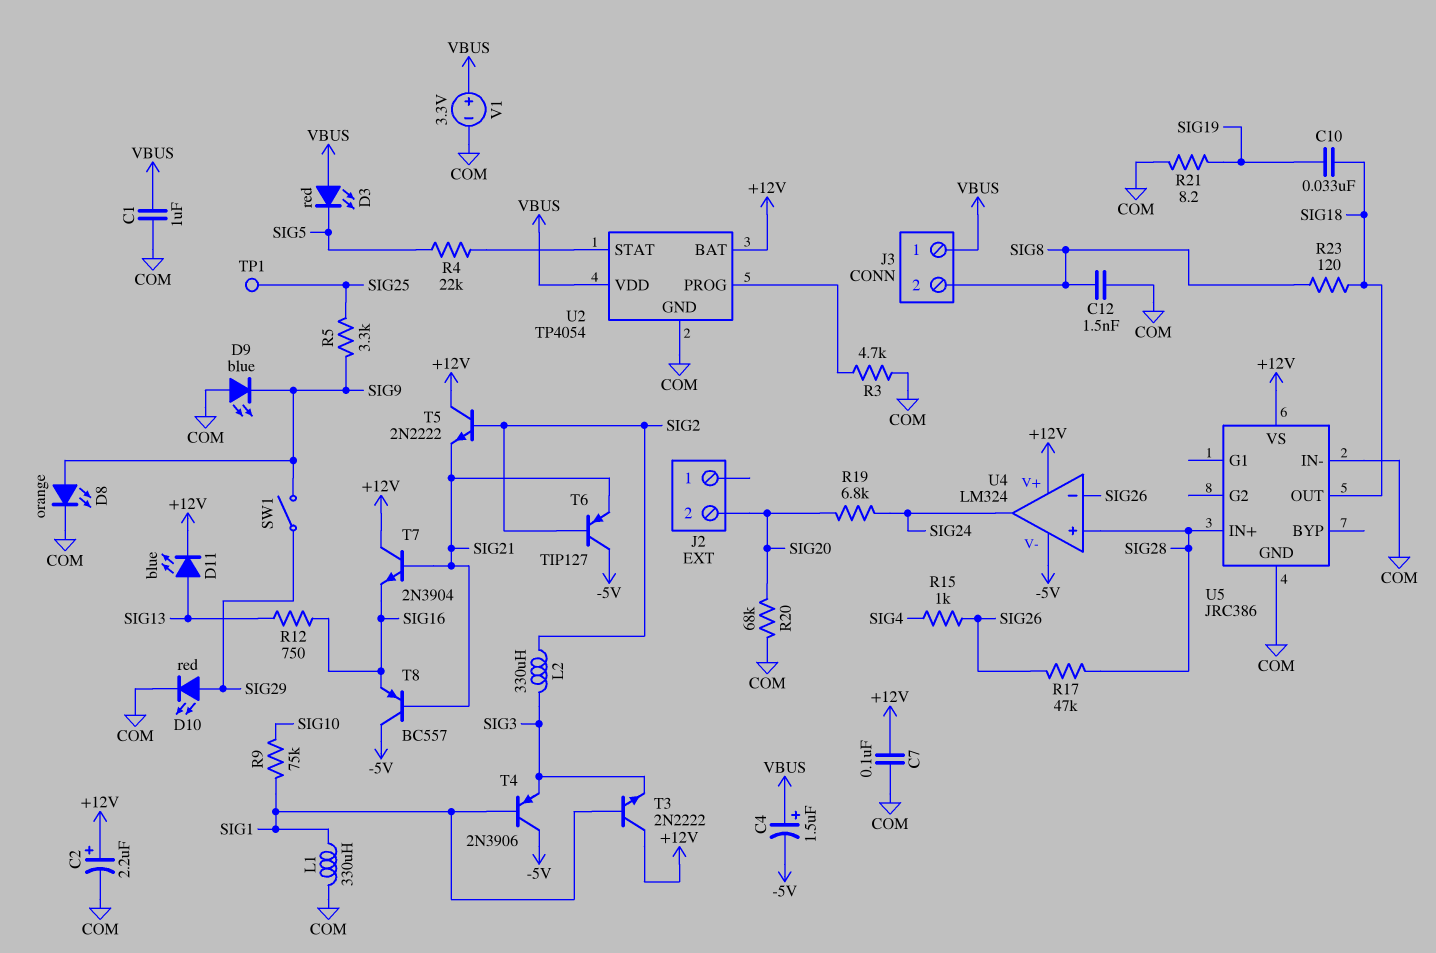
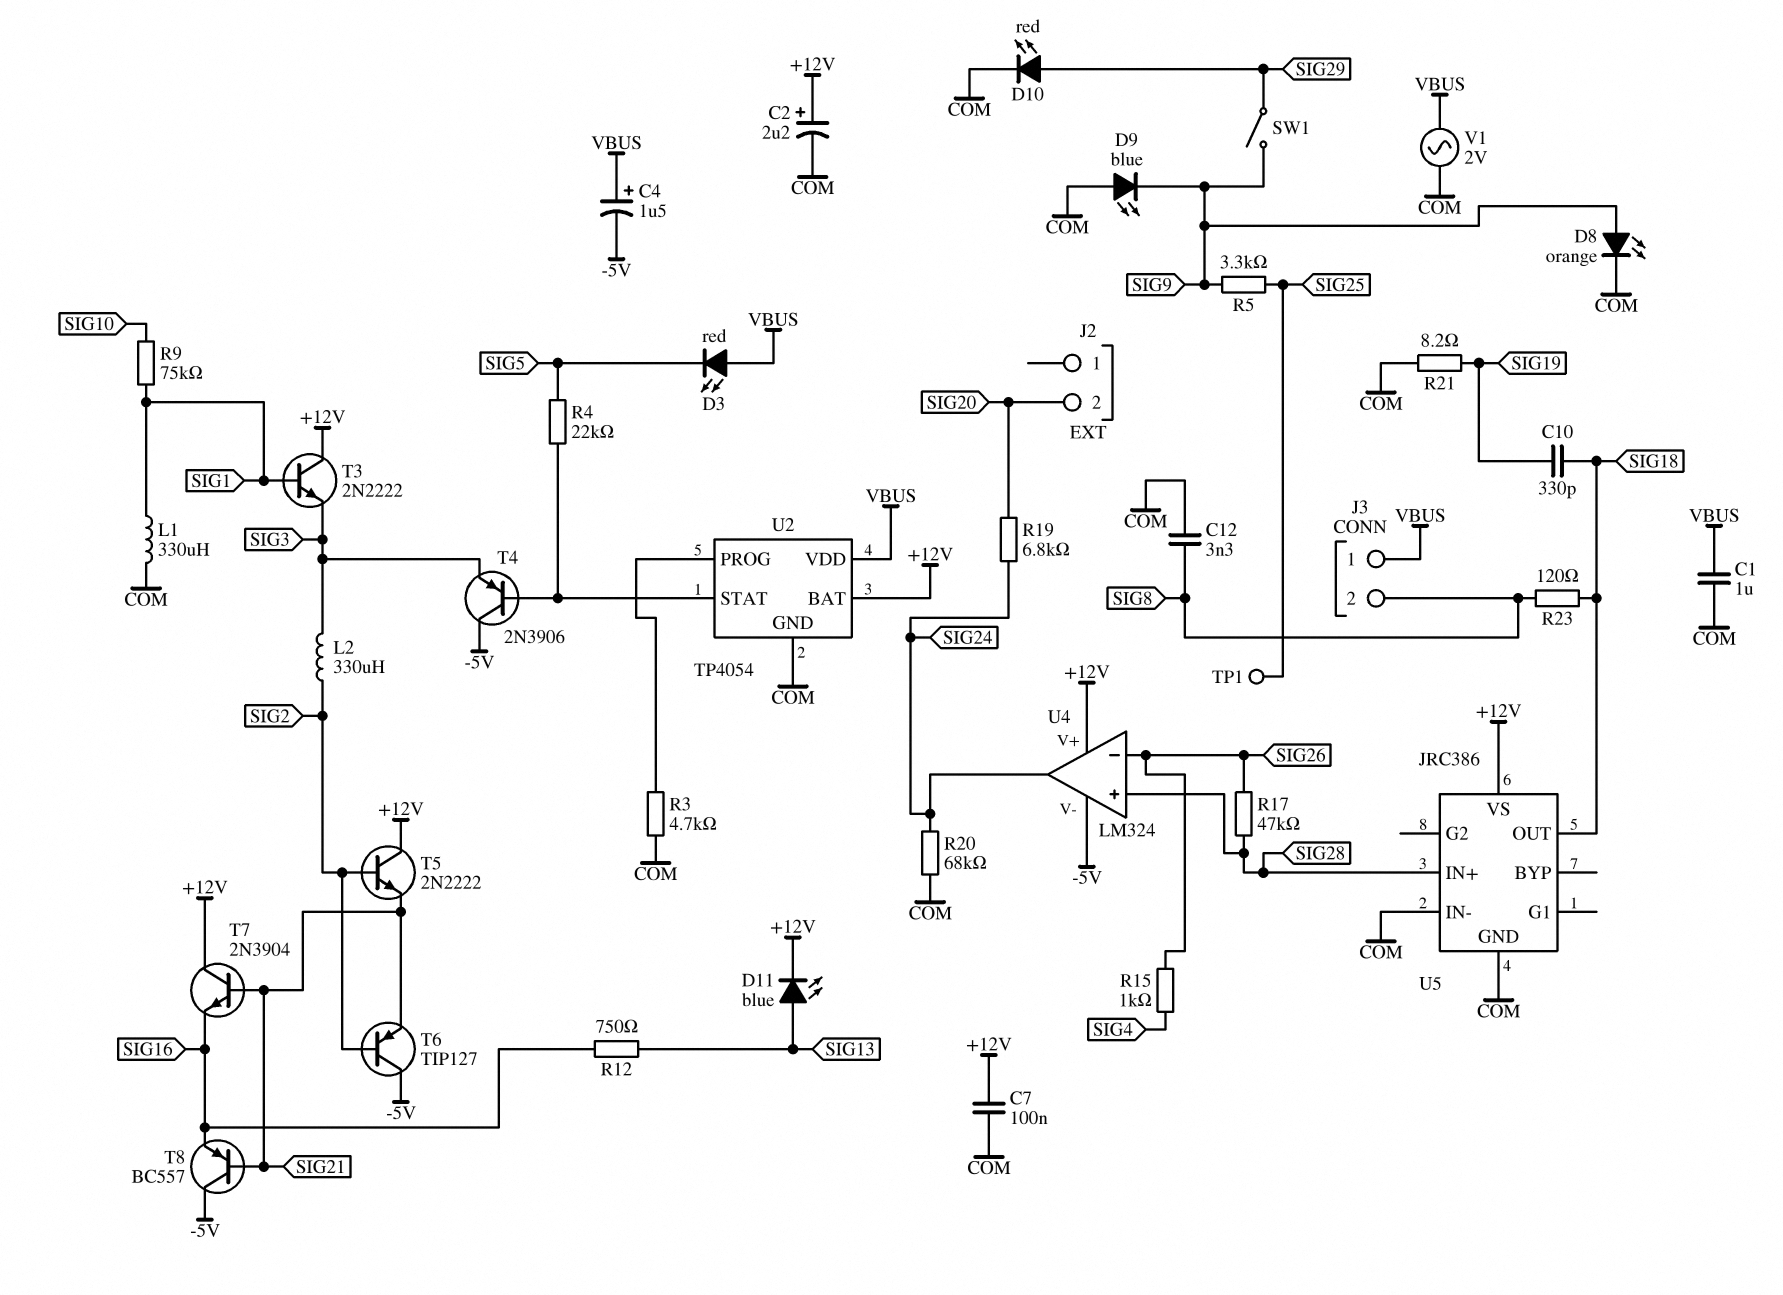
C10: 33nF (SIG18, SIG19) -> 330pF (SIG18, SIG19)
C12: 1.5nF (COM, SIG8) -> 3.3nF (COM, SIG8)
R20: 68k (COM, SIG20) -> 68k (COM, SIG24)
T4: PNP 2N3906 (B SIG1, C -5V, E SIG3) -> PNP 2N3906 (B U2/STAT, C -5V, E SIG3)
V1: 3.3V (plus VBUS, minus COM) -> AC 2V (COM, VBUS)

